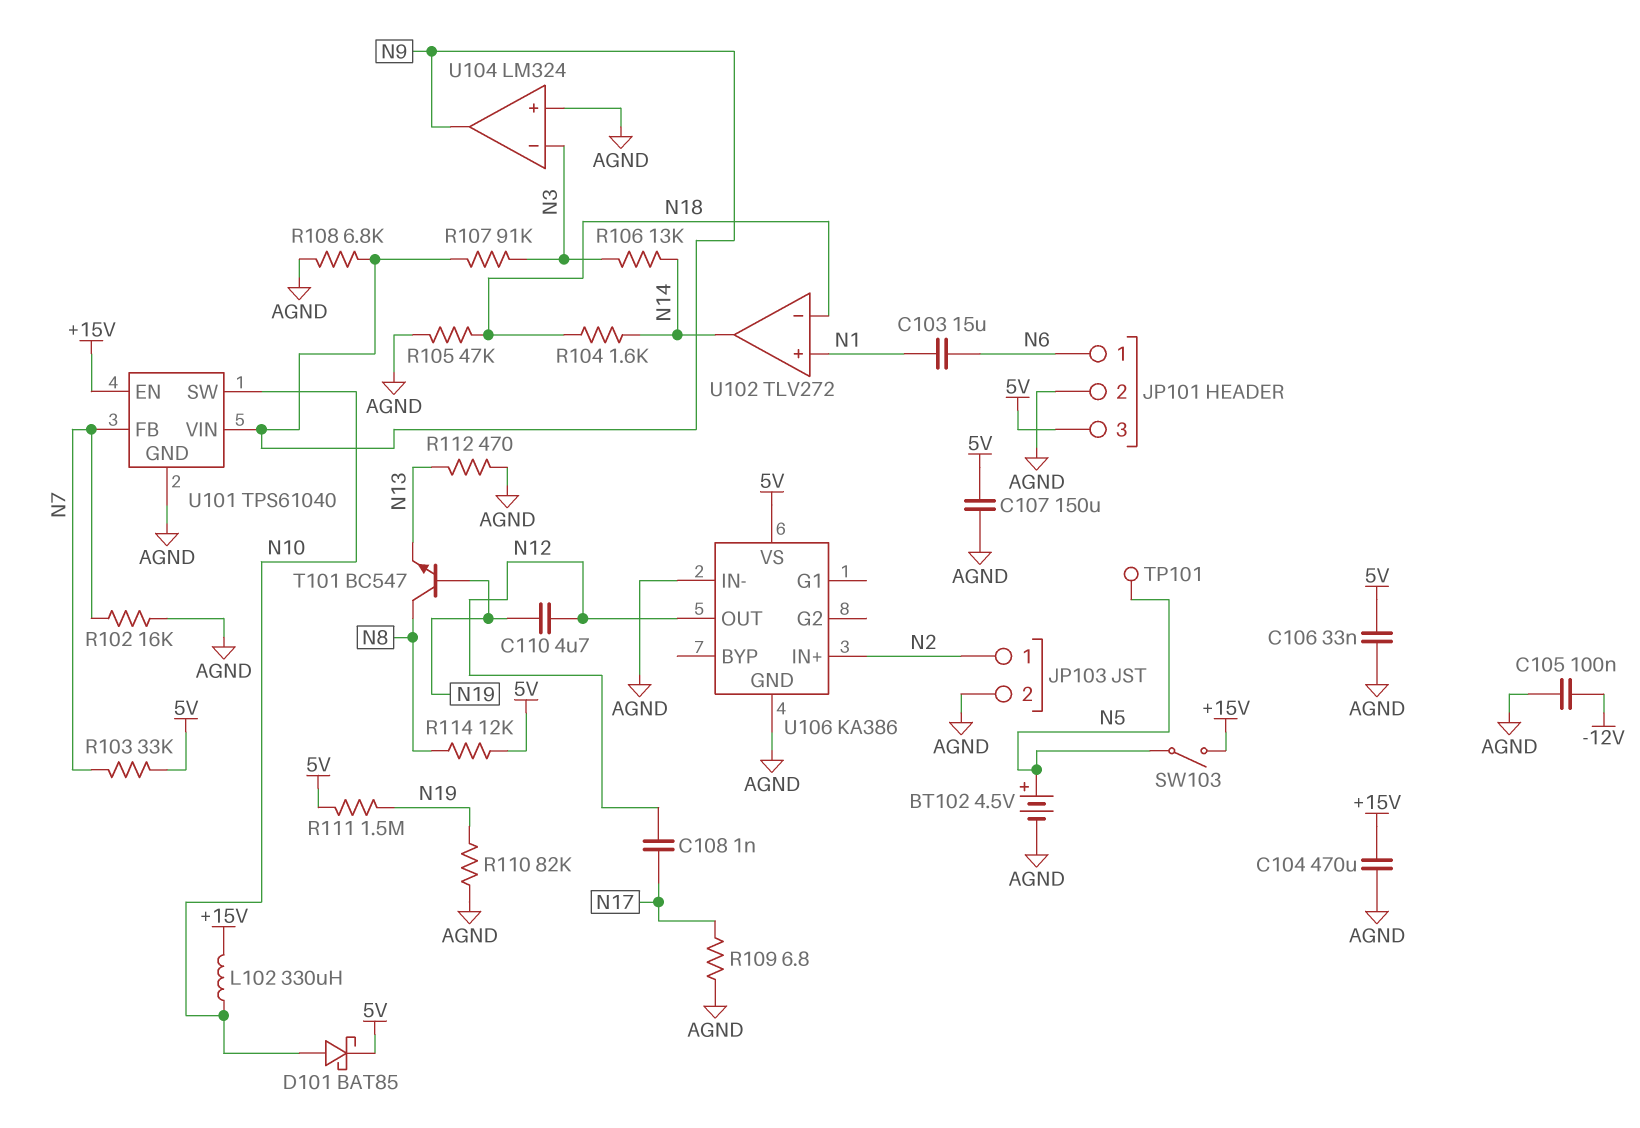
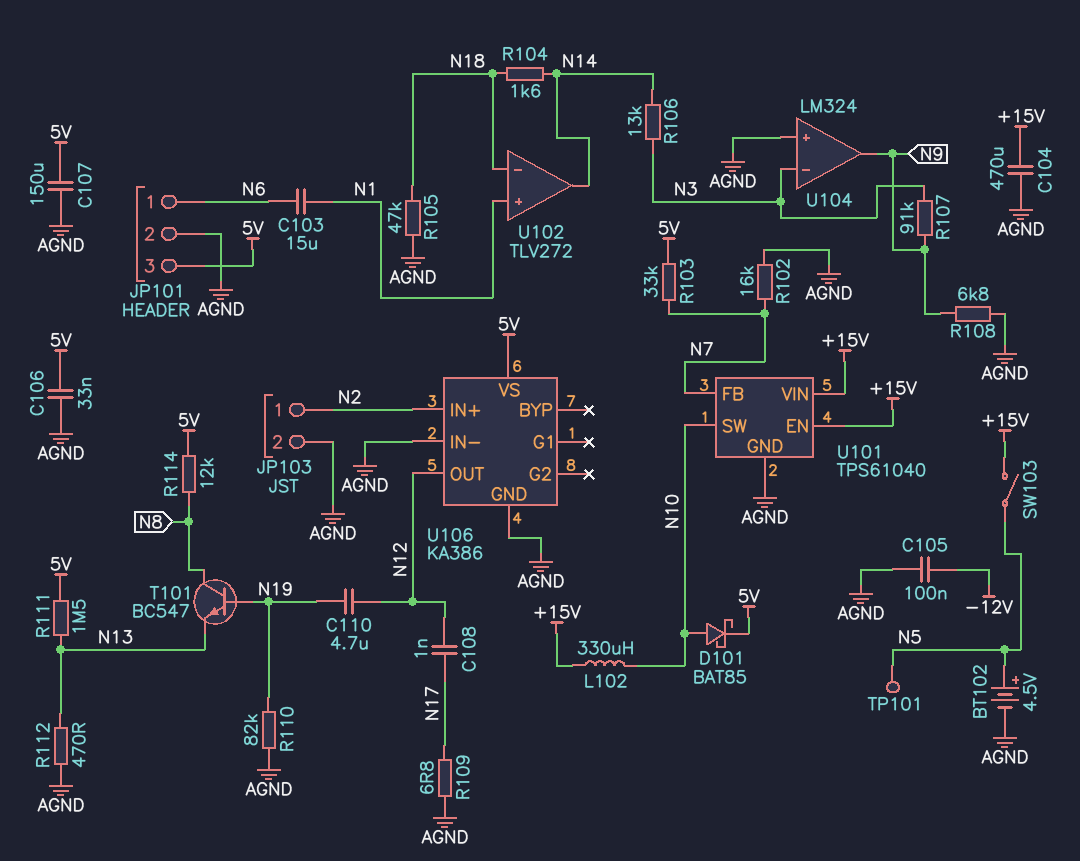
R111: 1.5M (5V, N19) -> 1.5M (5V, N13)
U101 pin VIN: N9 -> +15V

